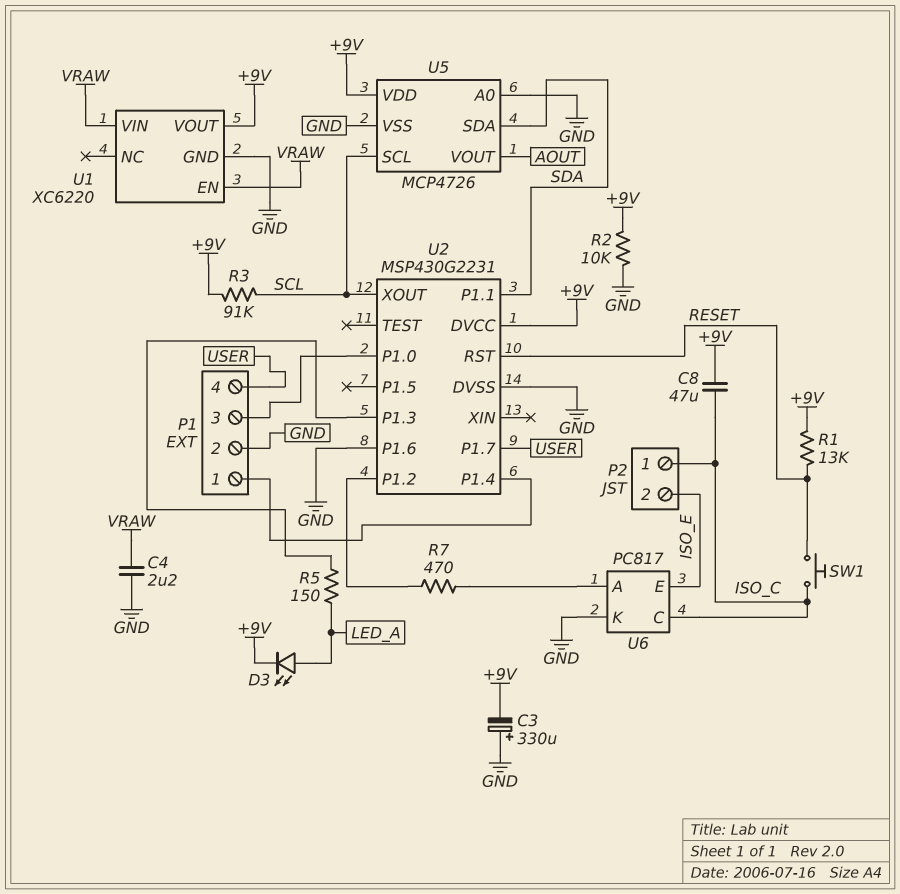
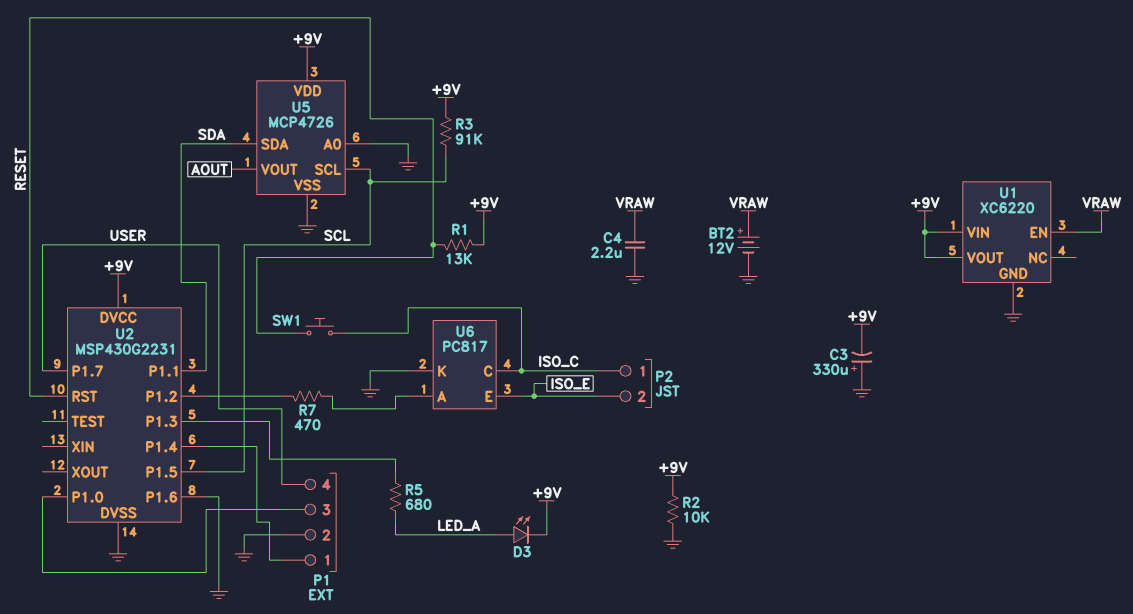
BT2: none -> 12V (plus VRAW, minus GND)
C8: 47uF (+9V, ISO_C) -> none
R5: 150 (LED_A, U2/P1.3) -> 680 (LED_A, U2/P1.3)
U1 pin VIN: VRAW -> +9V
U2 pin P1.5: none -> SCL
U2 pin XOUT: SCL -> none

